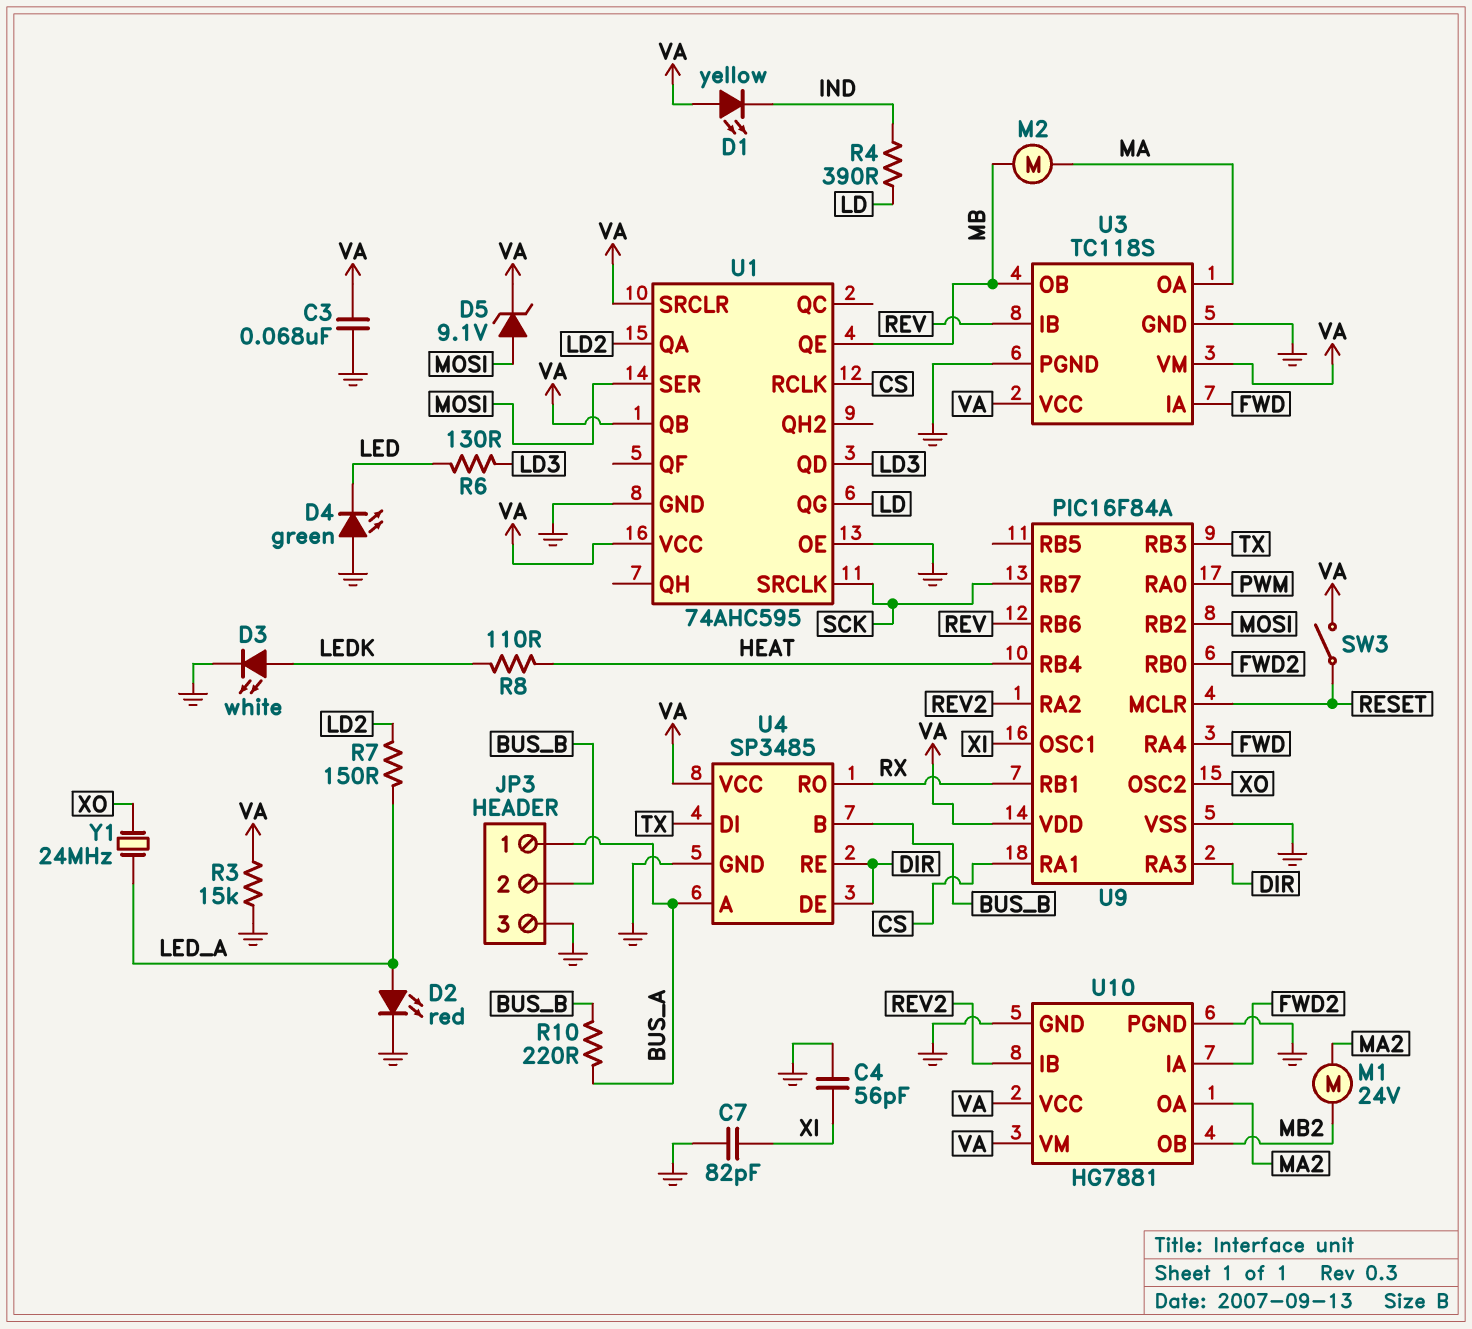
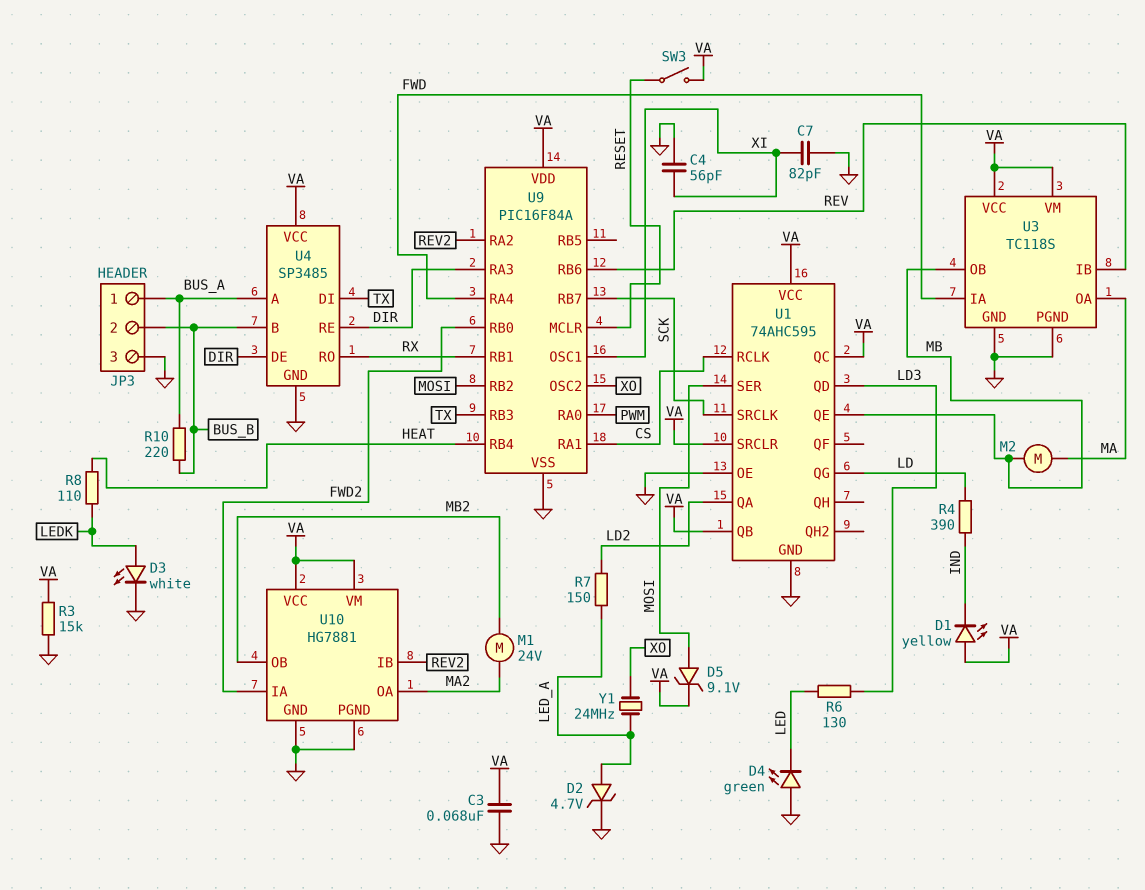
D2: LED red (A LED_A, K GND) -> zener 4.7V (A LED_A, K GND)
U1 pin QC: none -> VA

